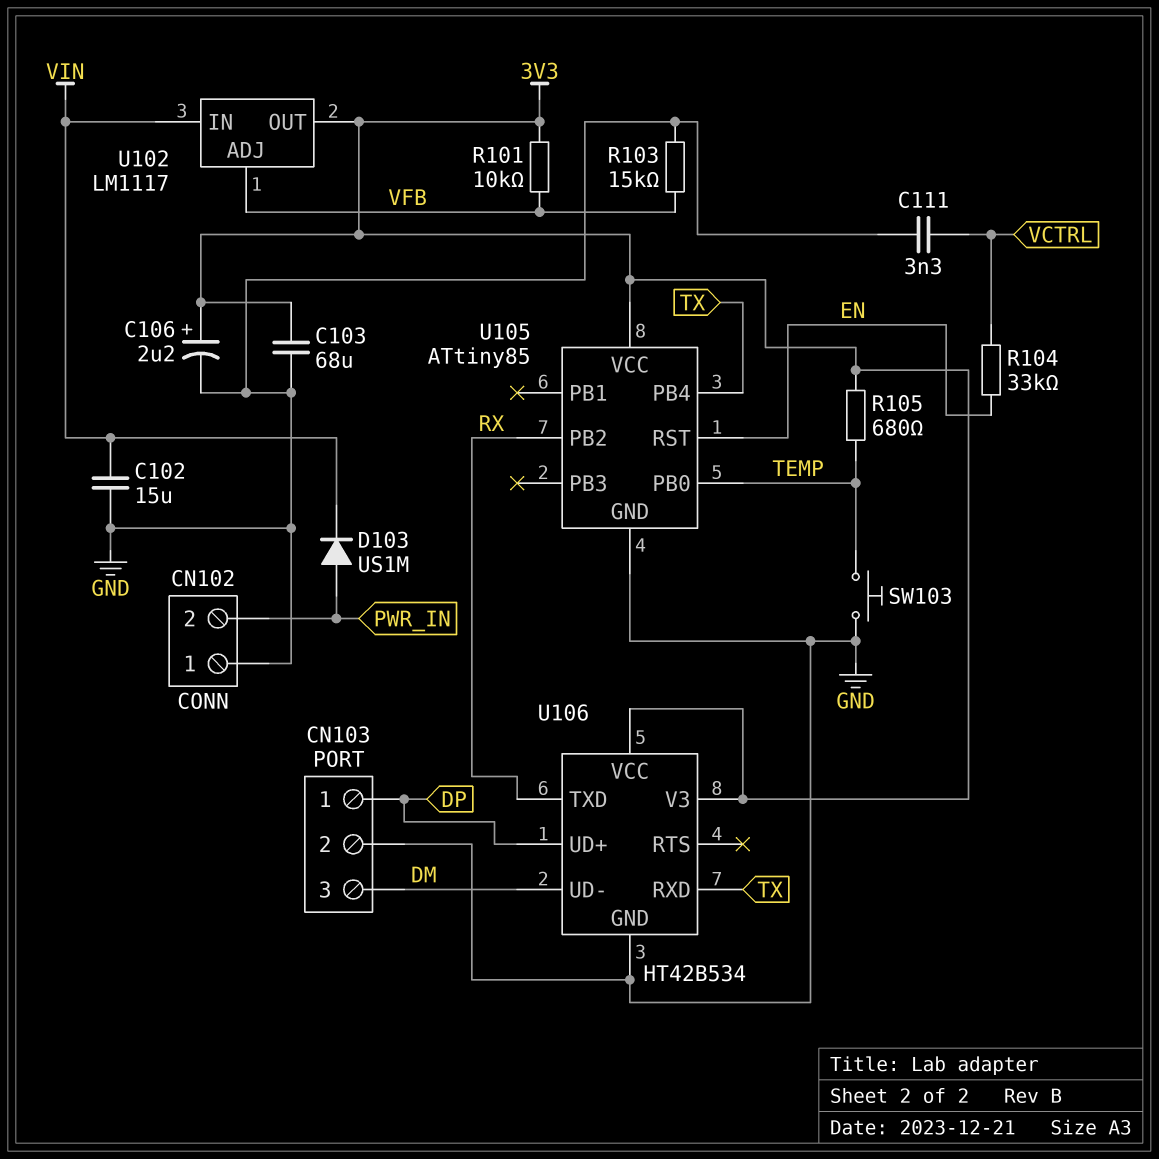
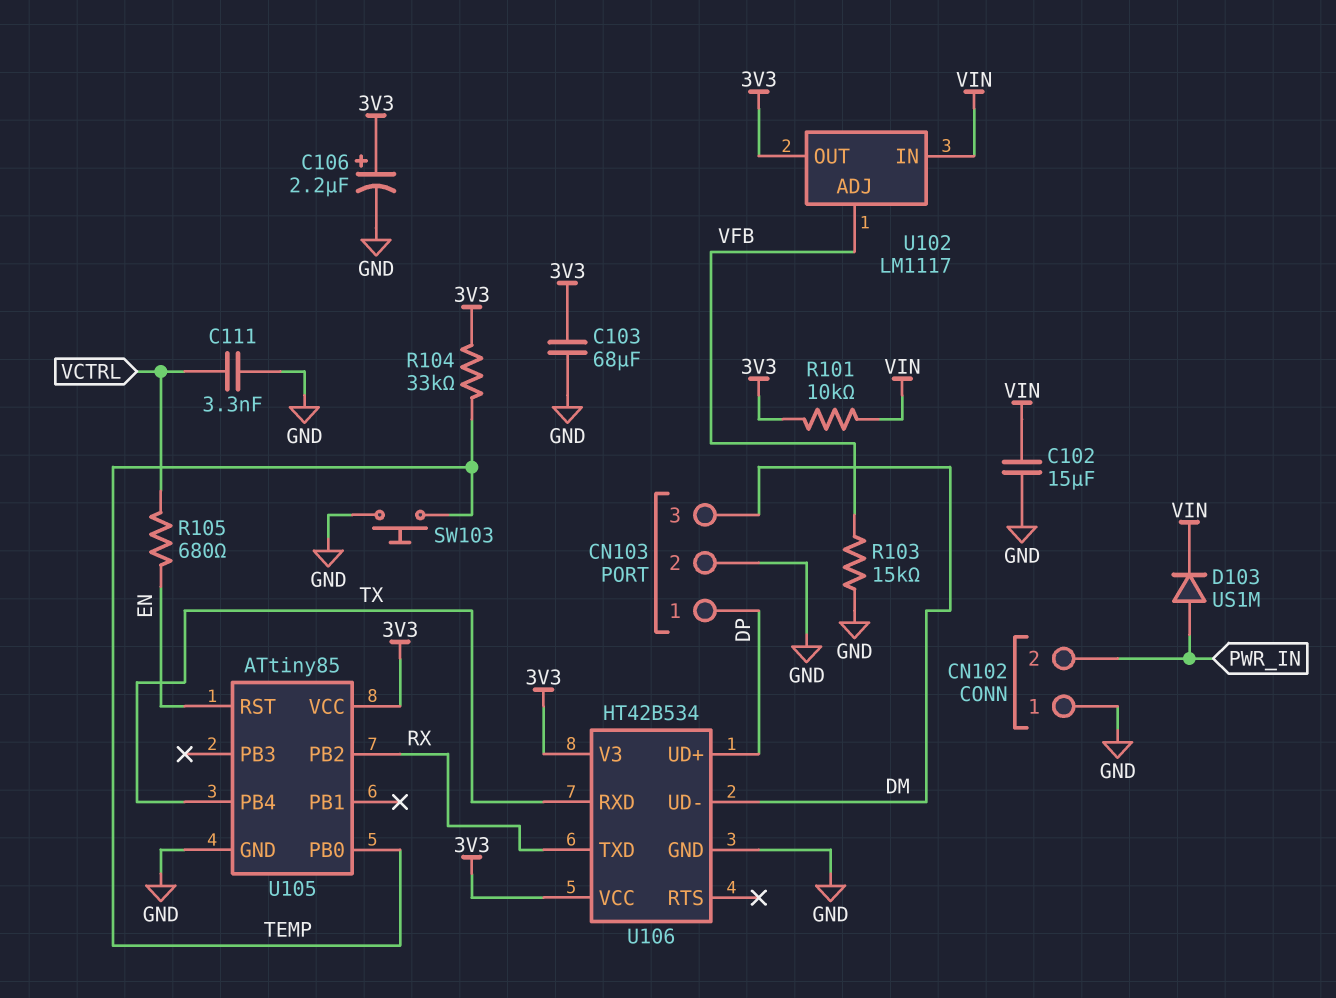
R101: 10k (3V3, VFB) -> 10k (3V3, VIN)
R104: 33k (EN, VCTRL) -> 33k (3V3, TEMP)
R105: 680 (3V3, TEMP) -> 680 (EN, VCTRL)

